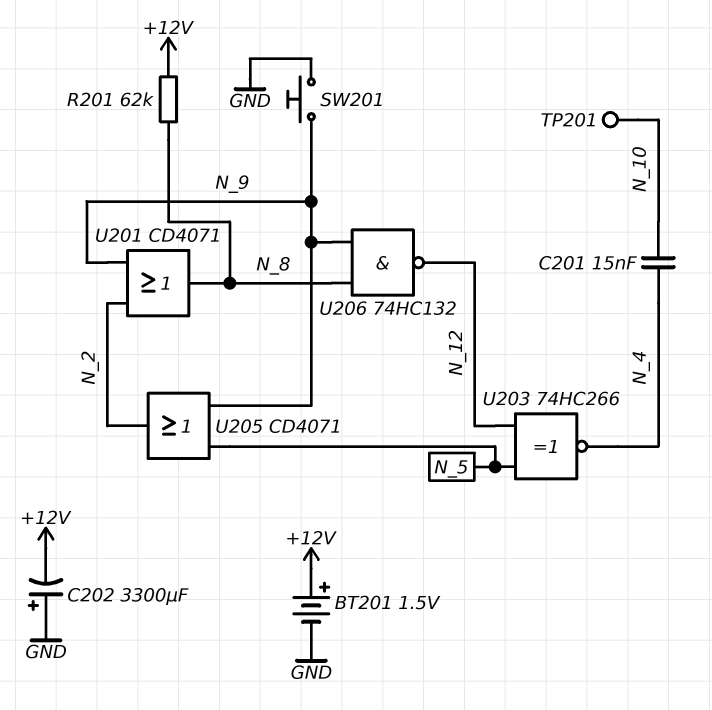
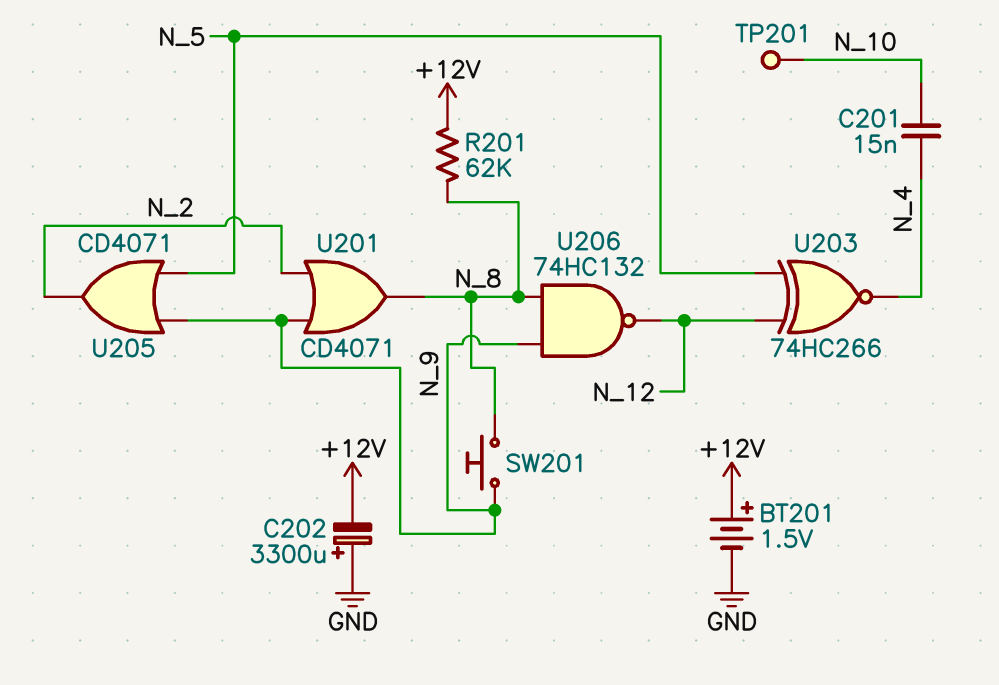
SW201: button (GND, N_9) -> button (N_8, N_9)

